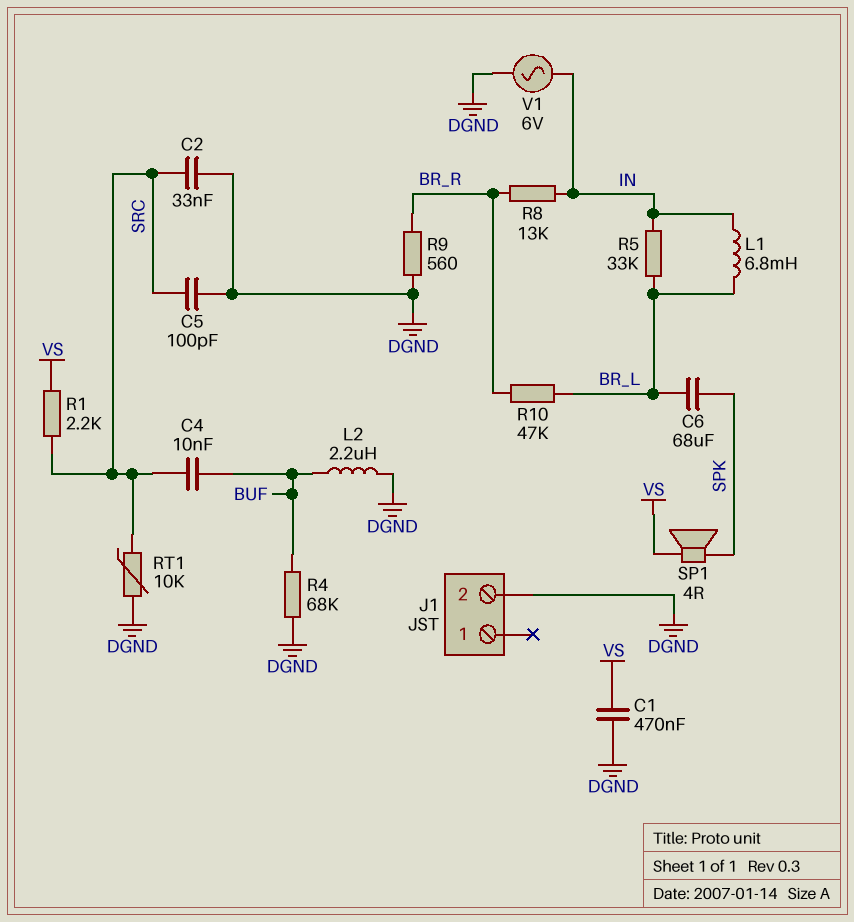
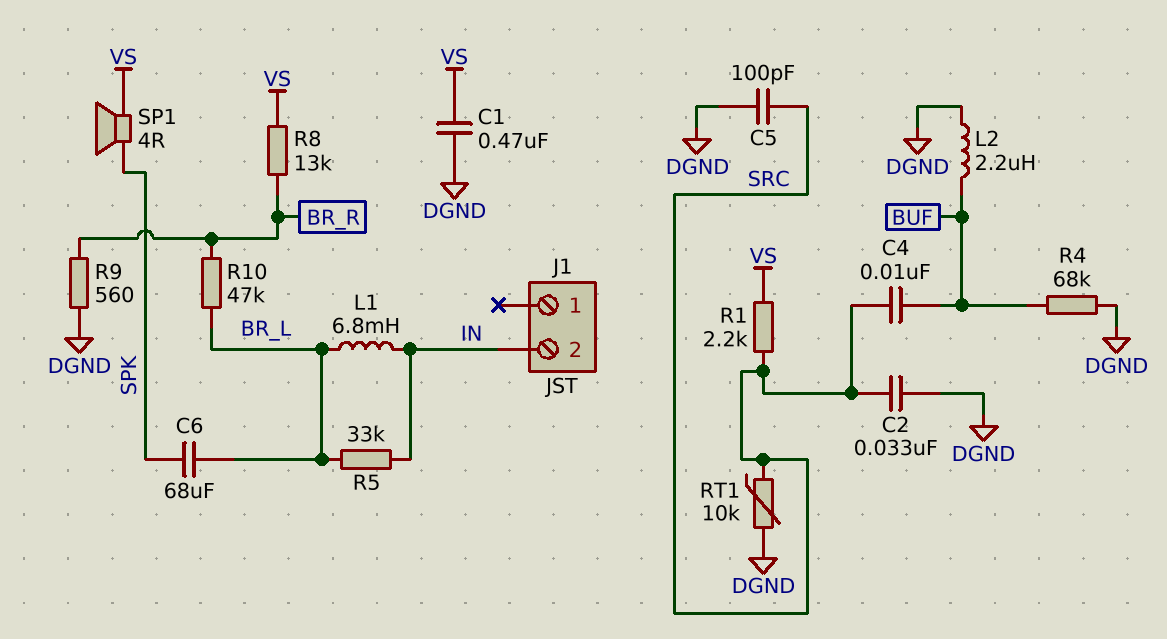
J1 pin 2: DGND -> IN
R8: 13k (BR_R, IN) -> 13k (BR_R, VS)
V1: AC 6V (DGND, IN) -> none

